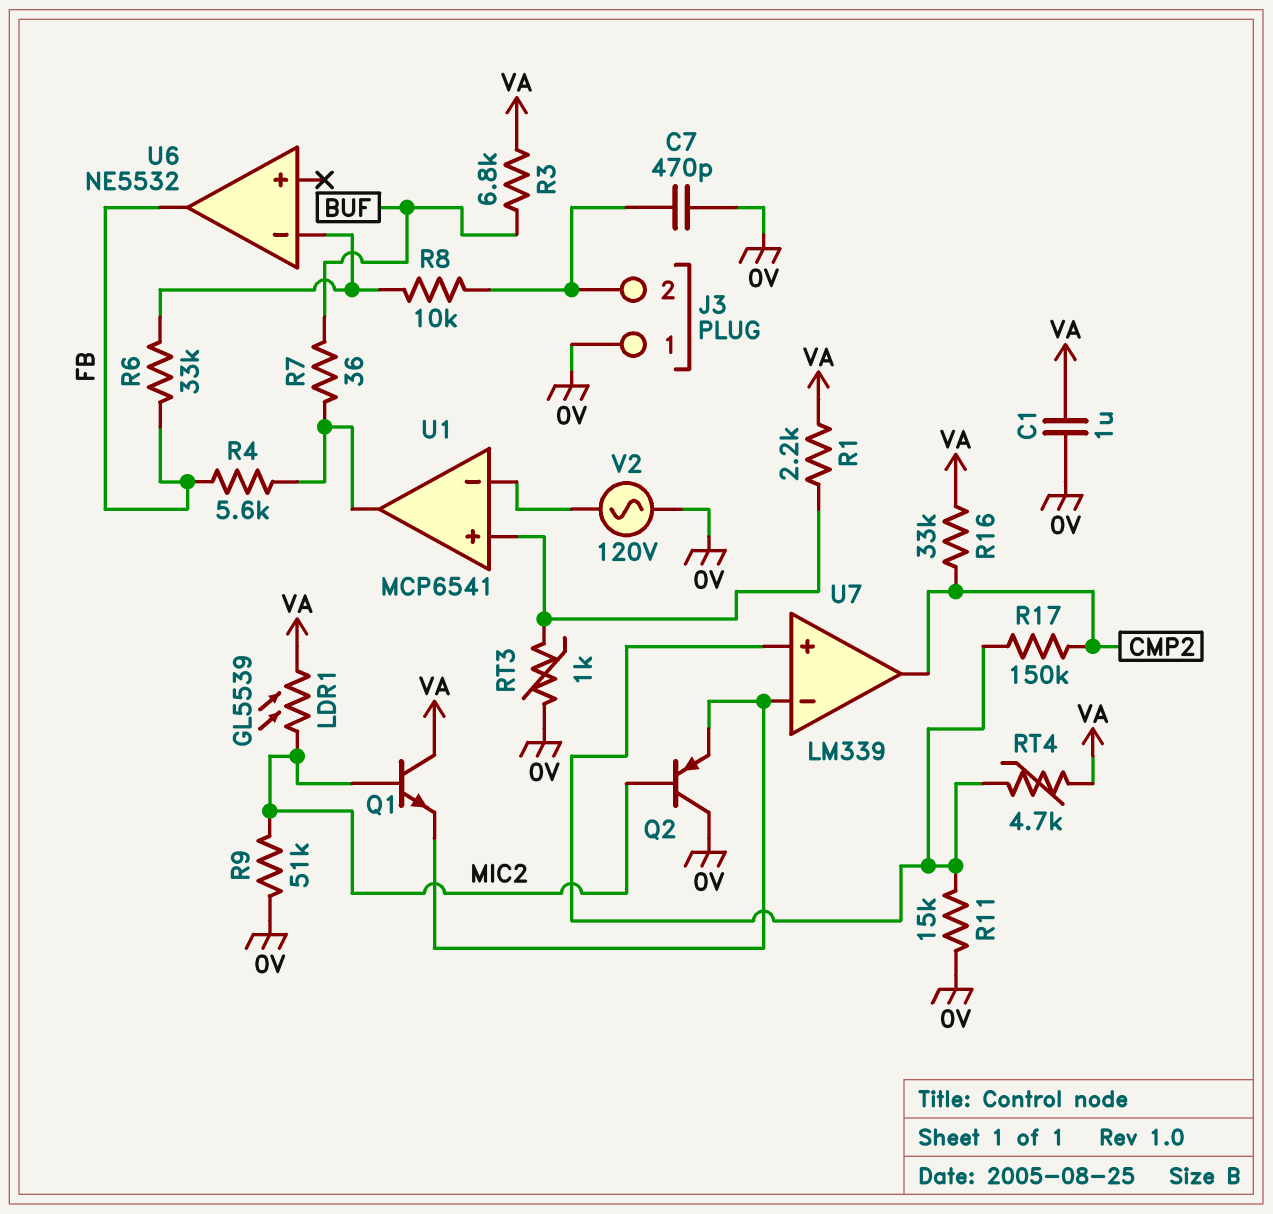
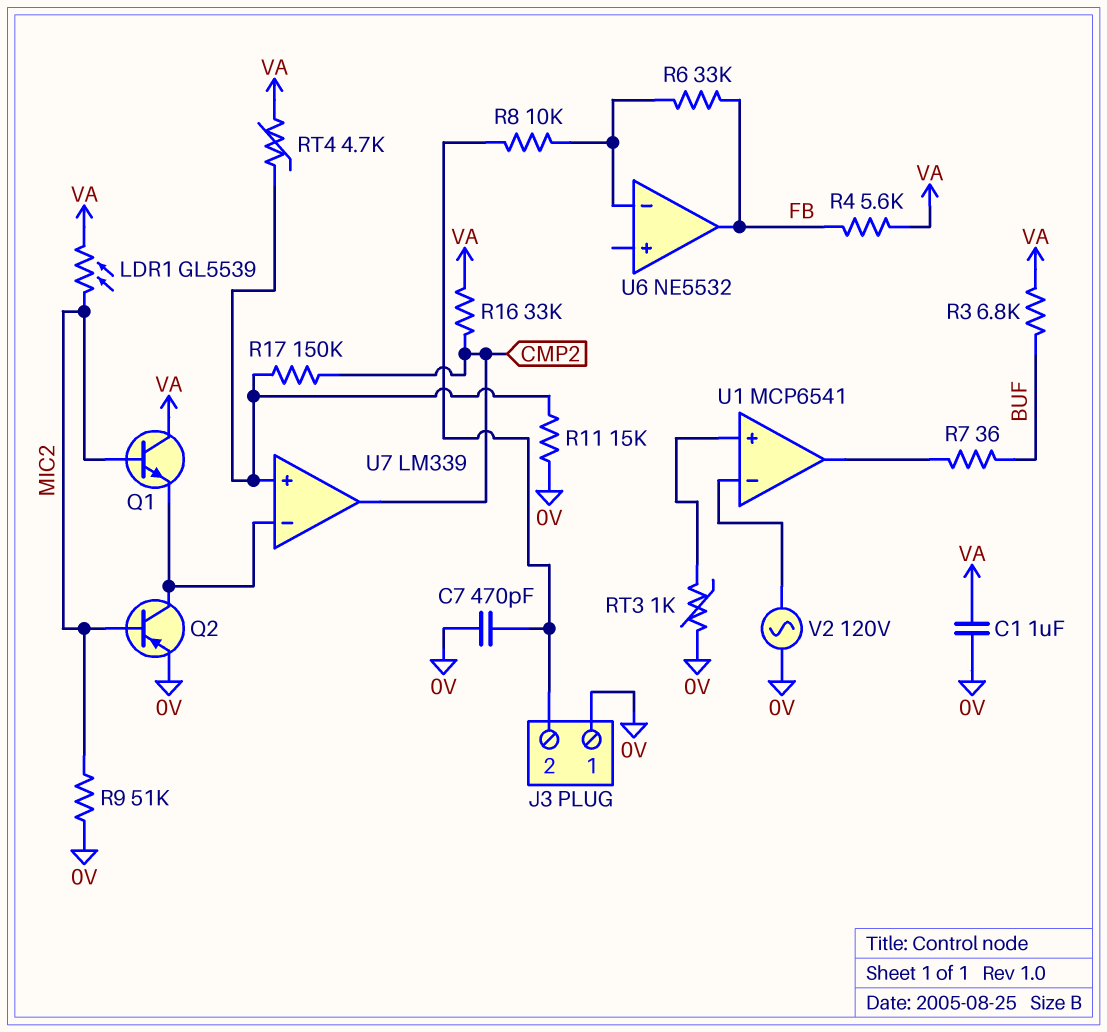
Q2: PNP (B MIC2, C 0V, E U7/in-) -> PNP (B MIC2, C U7/in-, E 0V)
R1: 2.2k (U1/in+, VA) -> none
R4: 5.6k (FB, U1/out) -> 5.6k (FB, VA)

